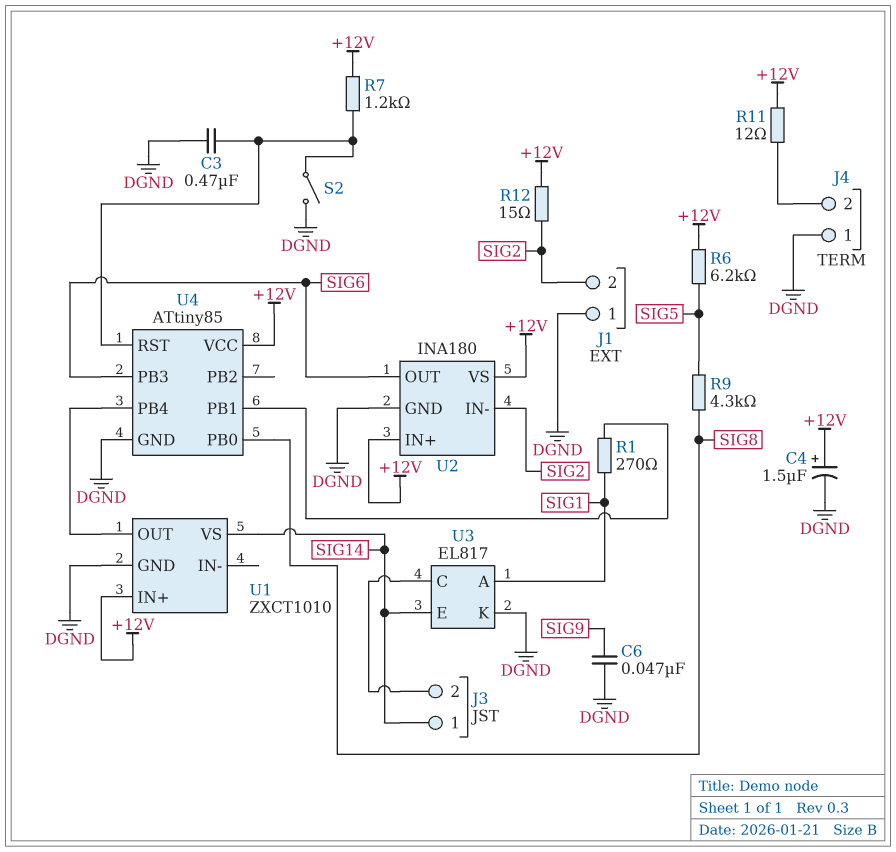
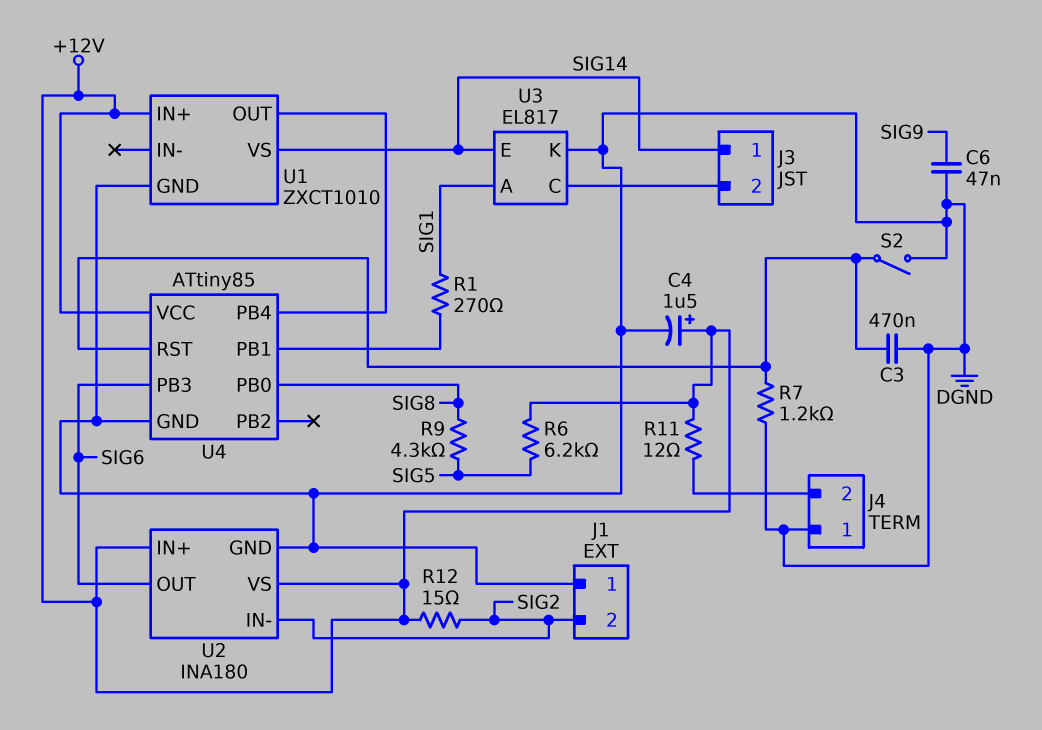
R7: 1.2k (+12V, U4/RST) -> 1.2k (DGND, U4/RST)

